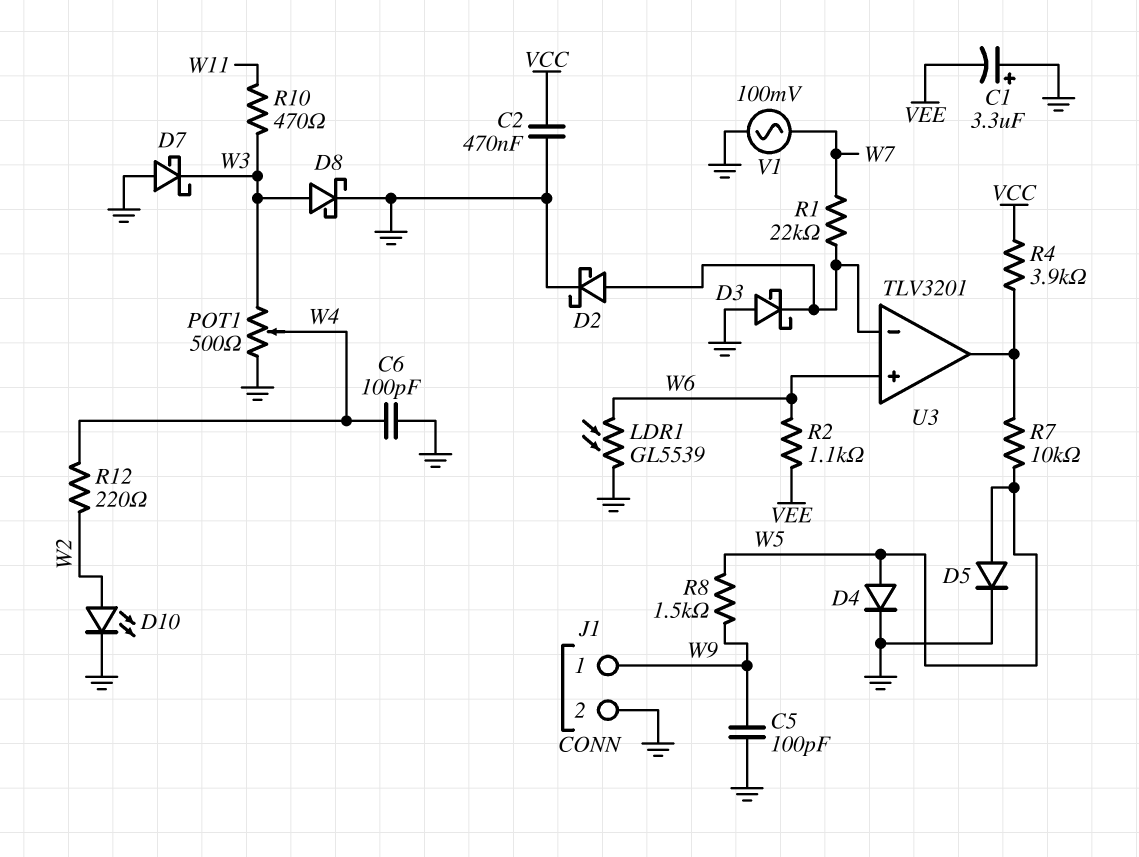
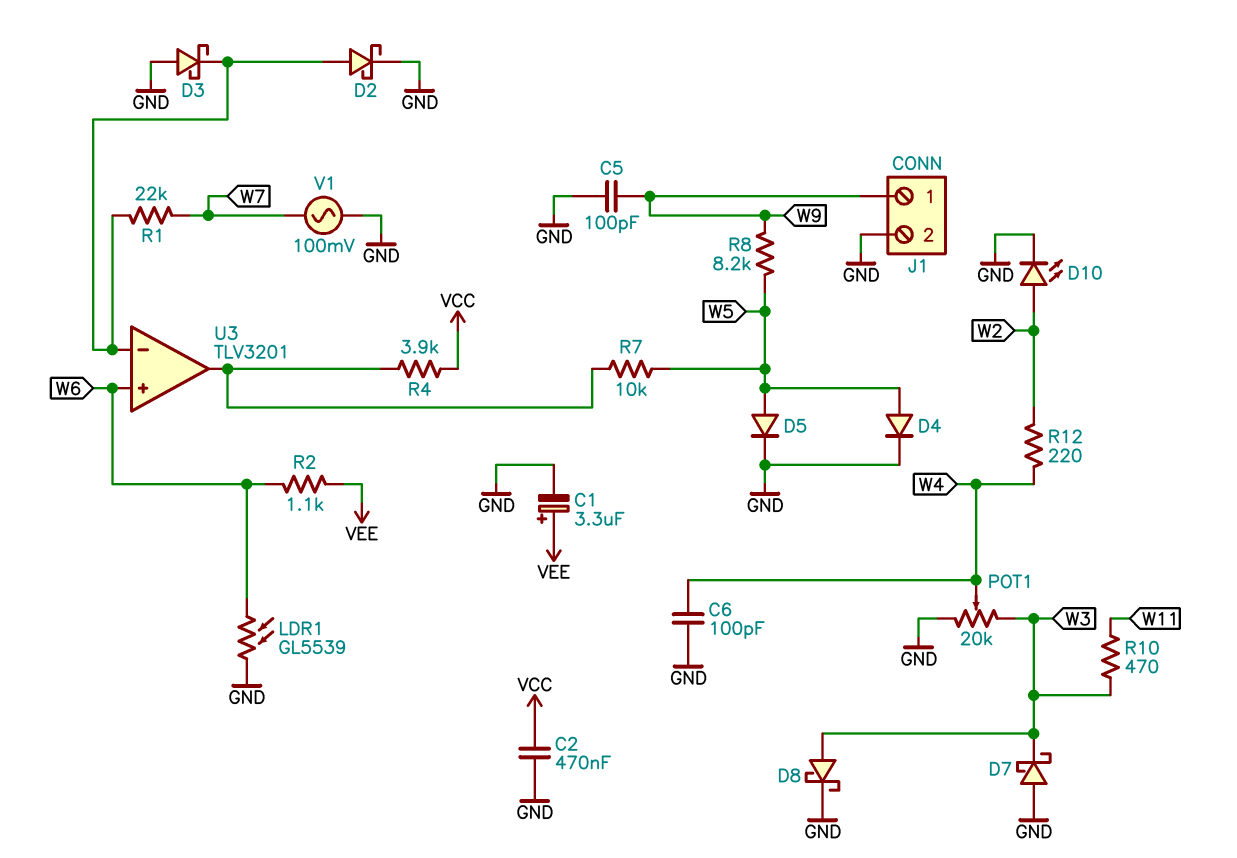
C1: 3.3uF (plus GND, minus VEE) -> 3.3uF (plus VEE, minus GND)
POT1: 500 (GND, W3, wiper W4) -> 20k (GND, W3, wiper W4)
R8: 1.5k (W5, W9) -> 8.2k (W5, W9)

